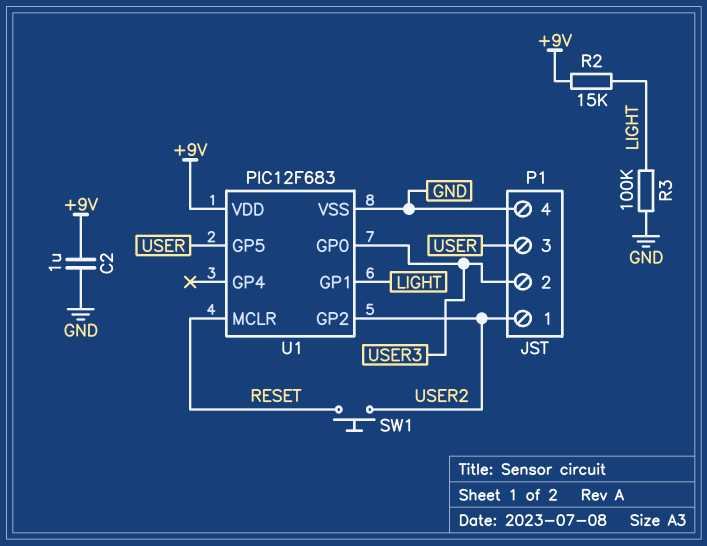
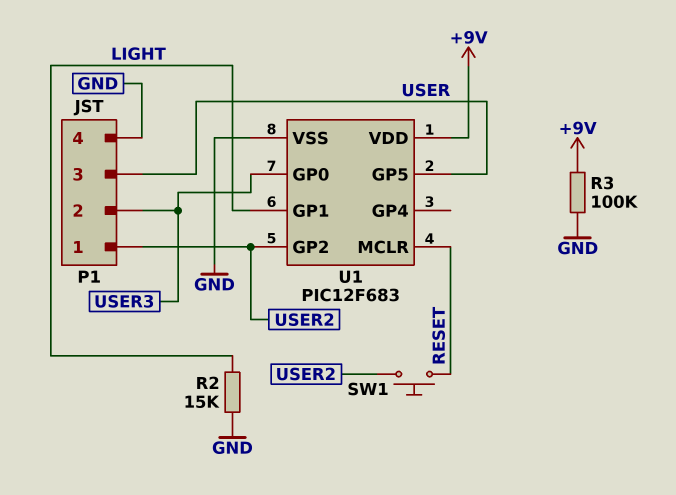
C2: 1uF (+9V, GND) -> none
R2: 15k (+9V, LIGHT) -> 15k (GND, LIGHT)
R3: 100k (GND, LIGHT) -> 100k (+9V, GND)

